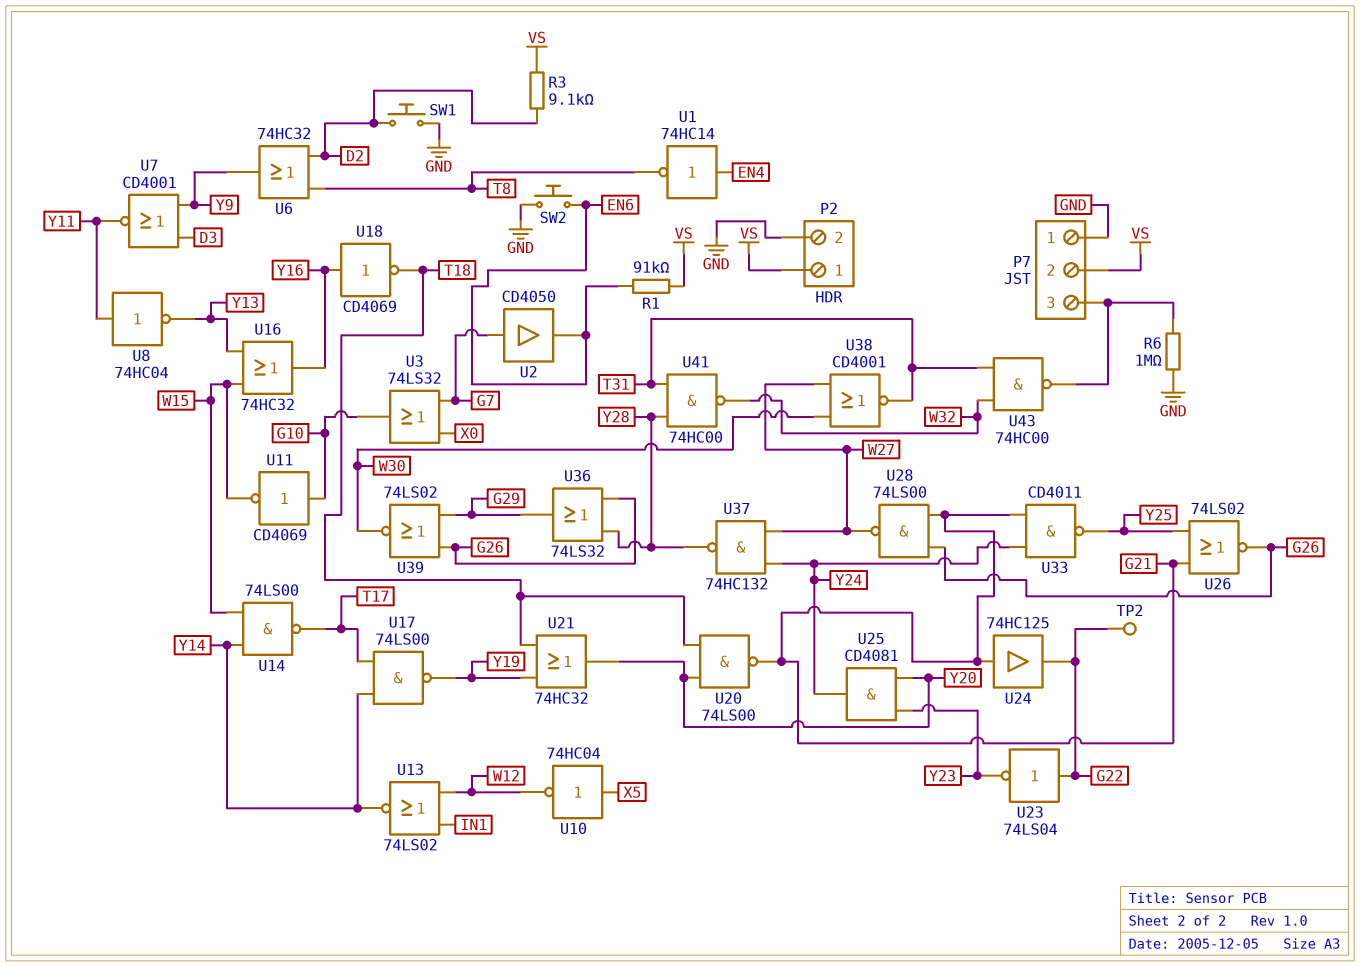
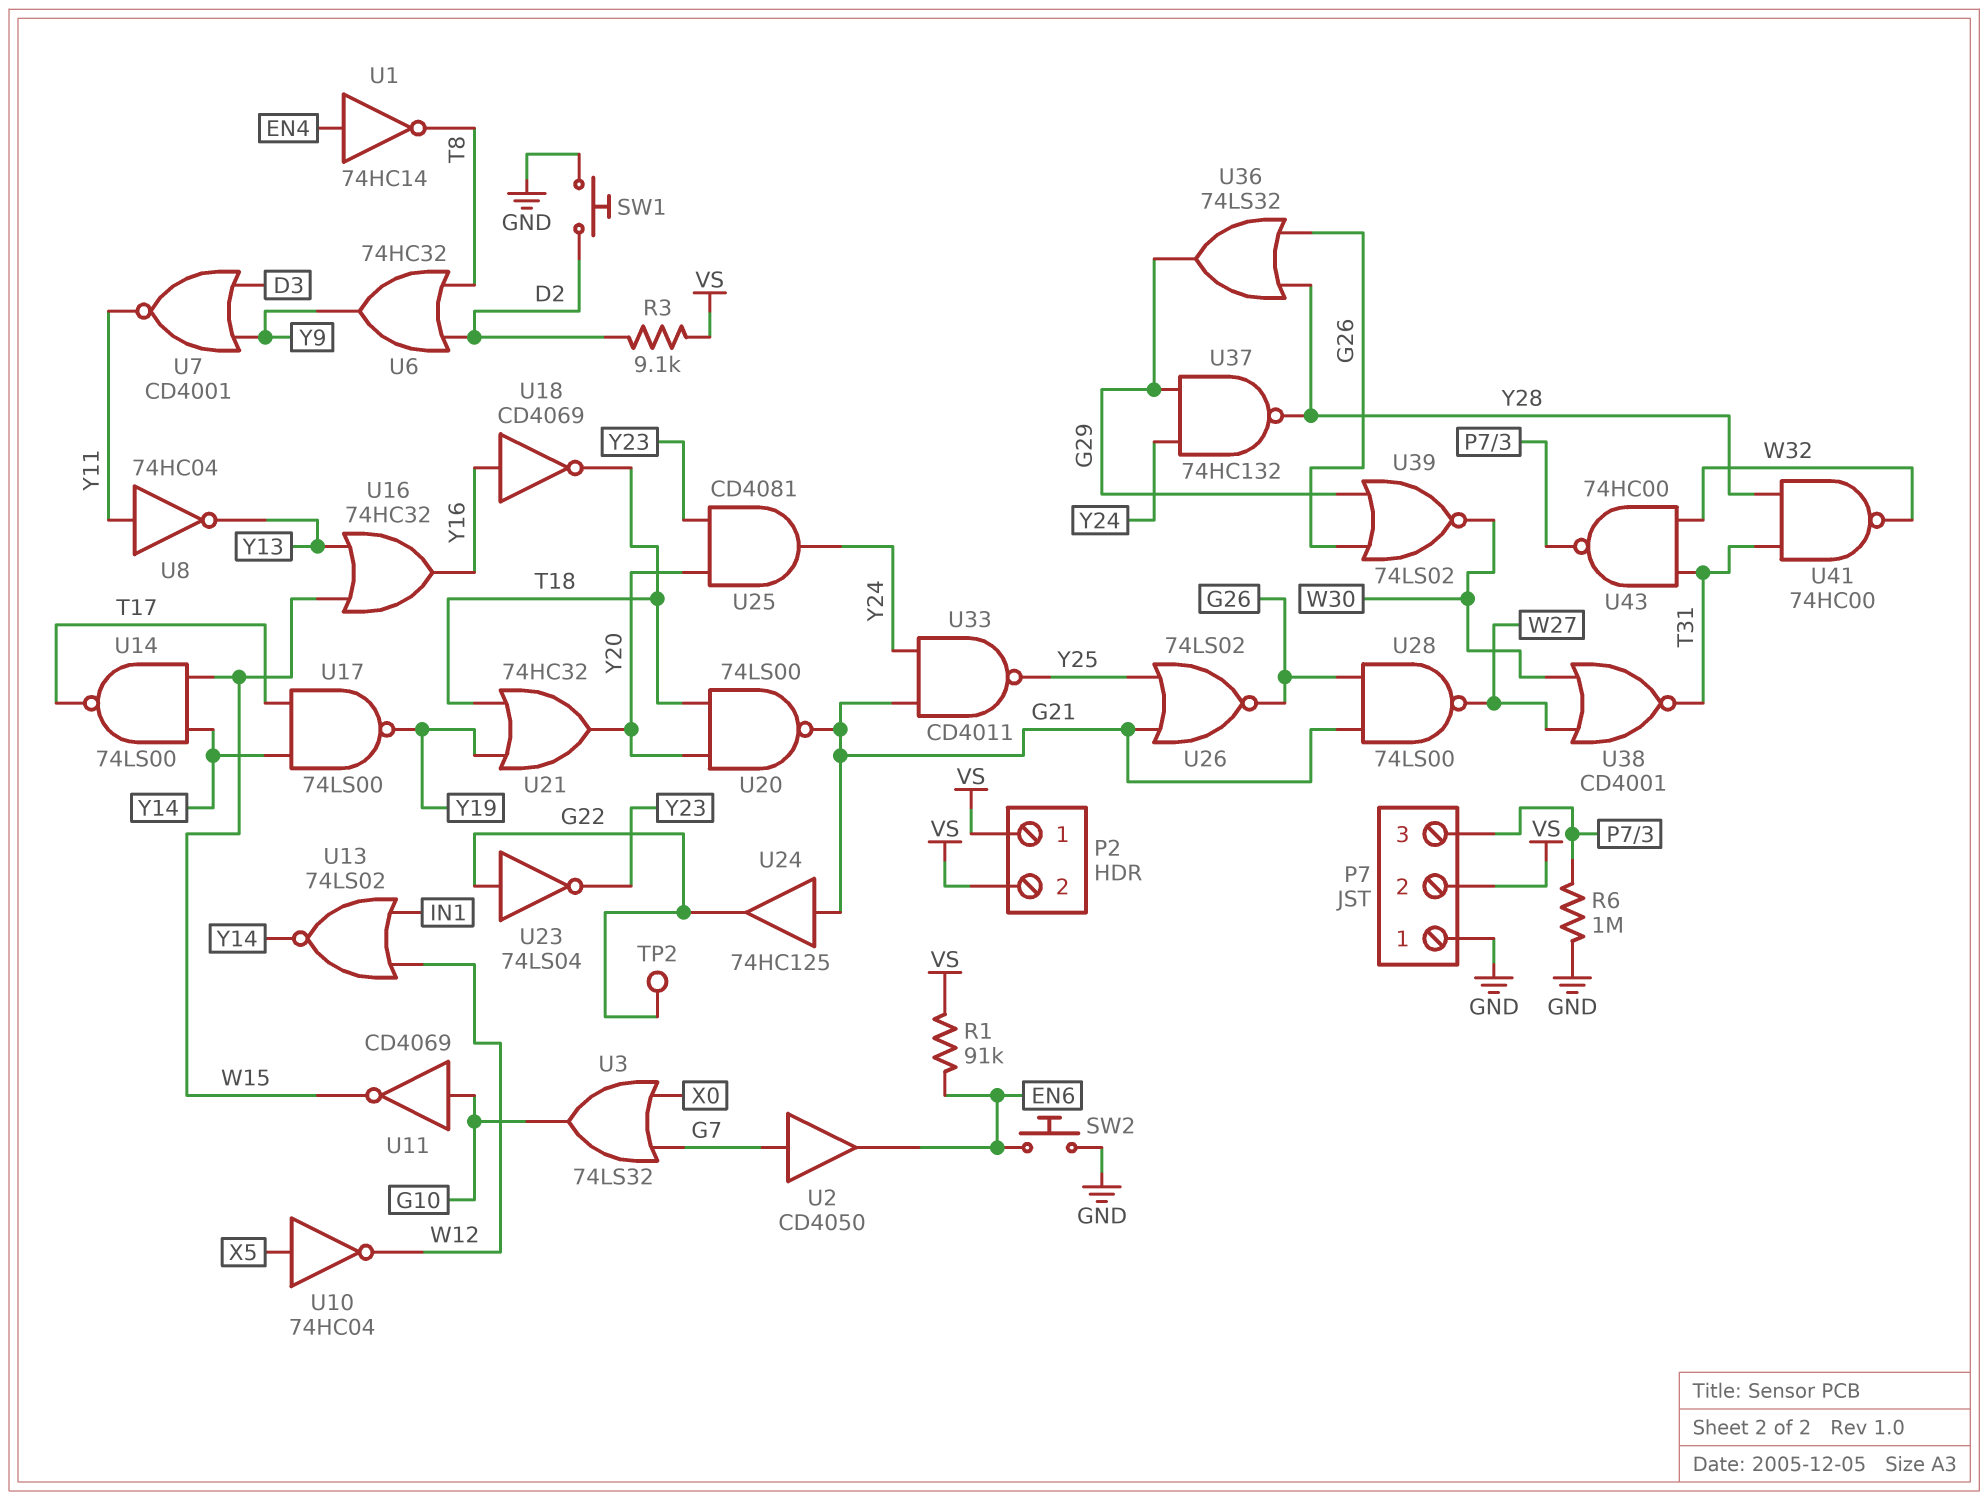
P2 pin 2: GND -> VS
U37: NAND 74HC132 (in W27, in Y24, out Y28) -> NAND 74HC132 (in G29, in Y24, out Y28)

